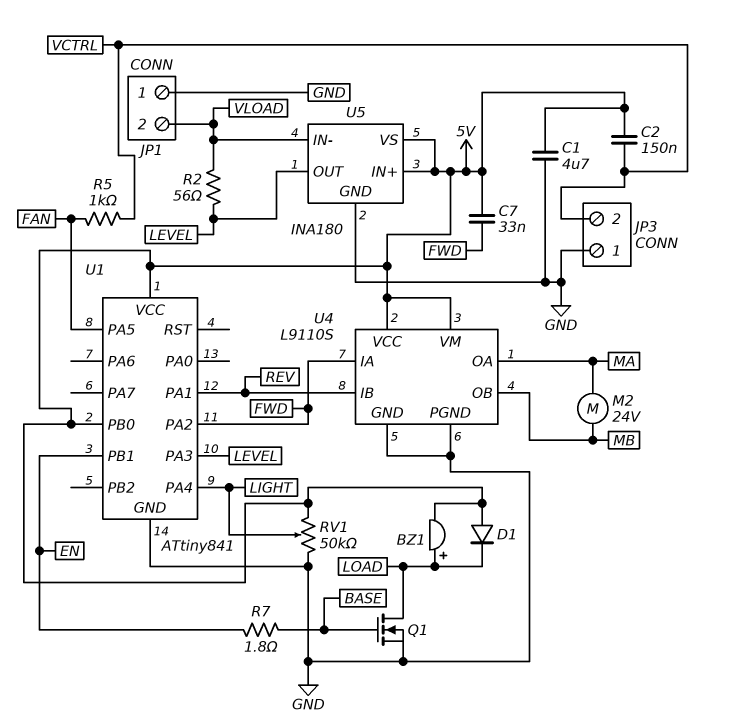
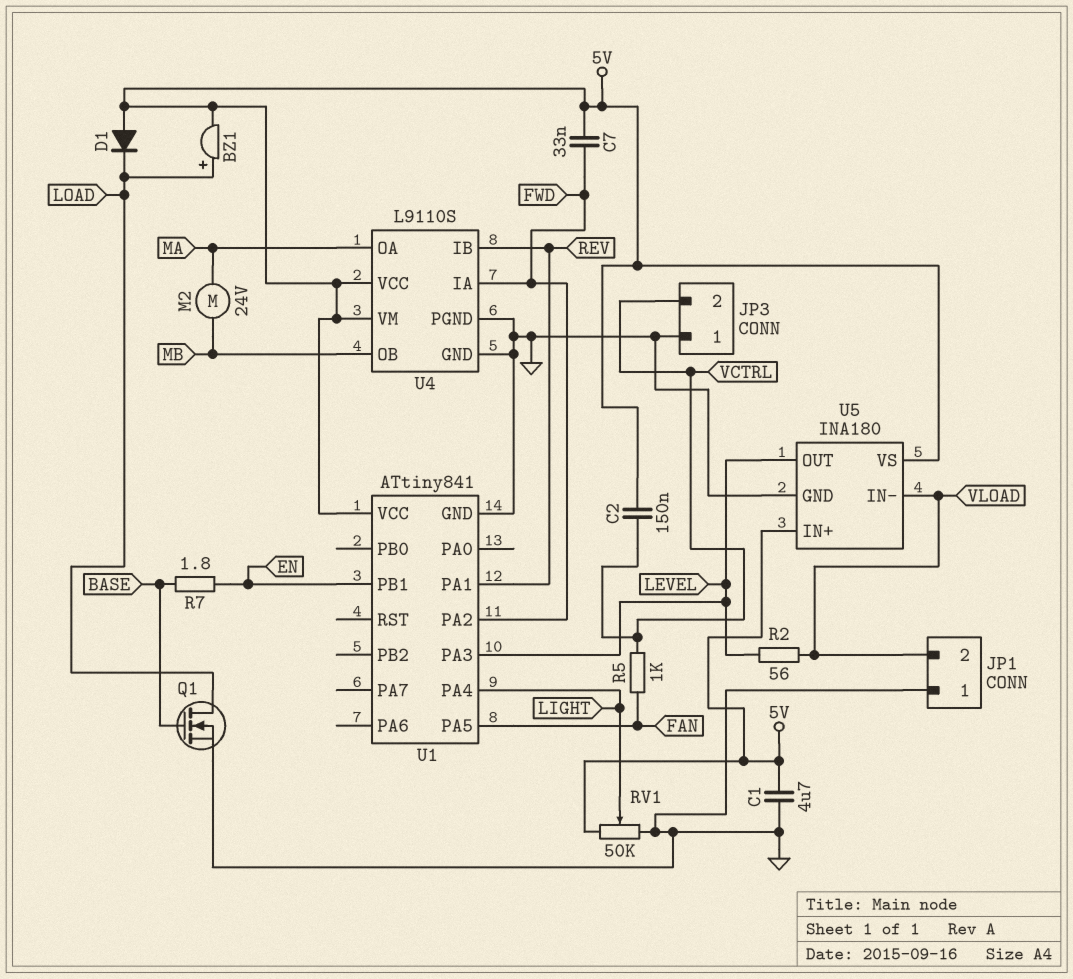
U1 pin PB0: 5V -> none

